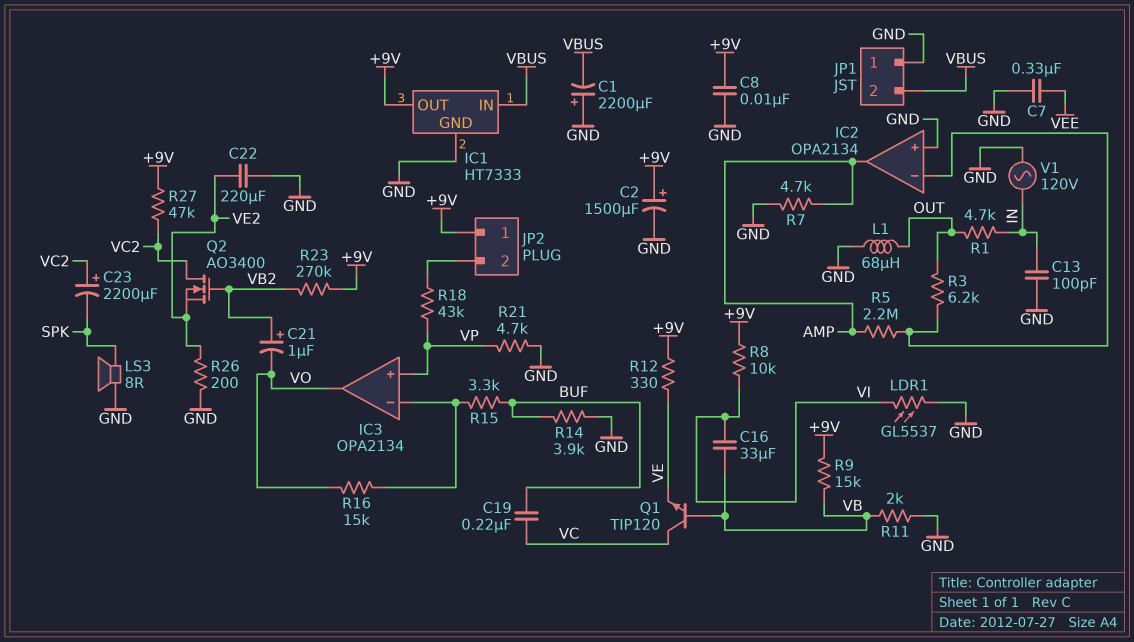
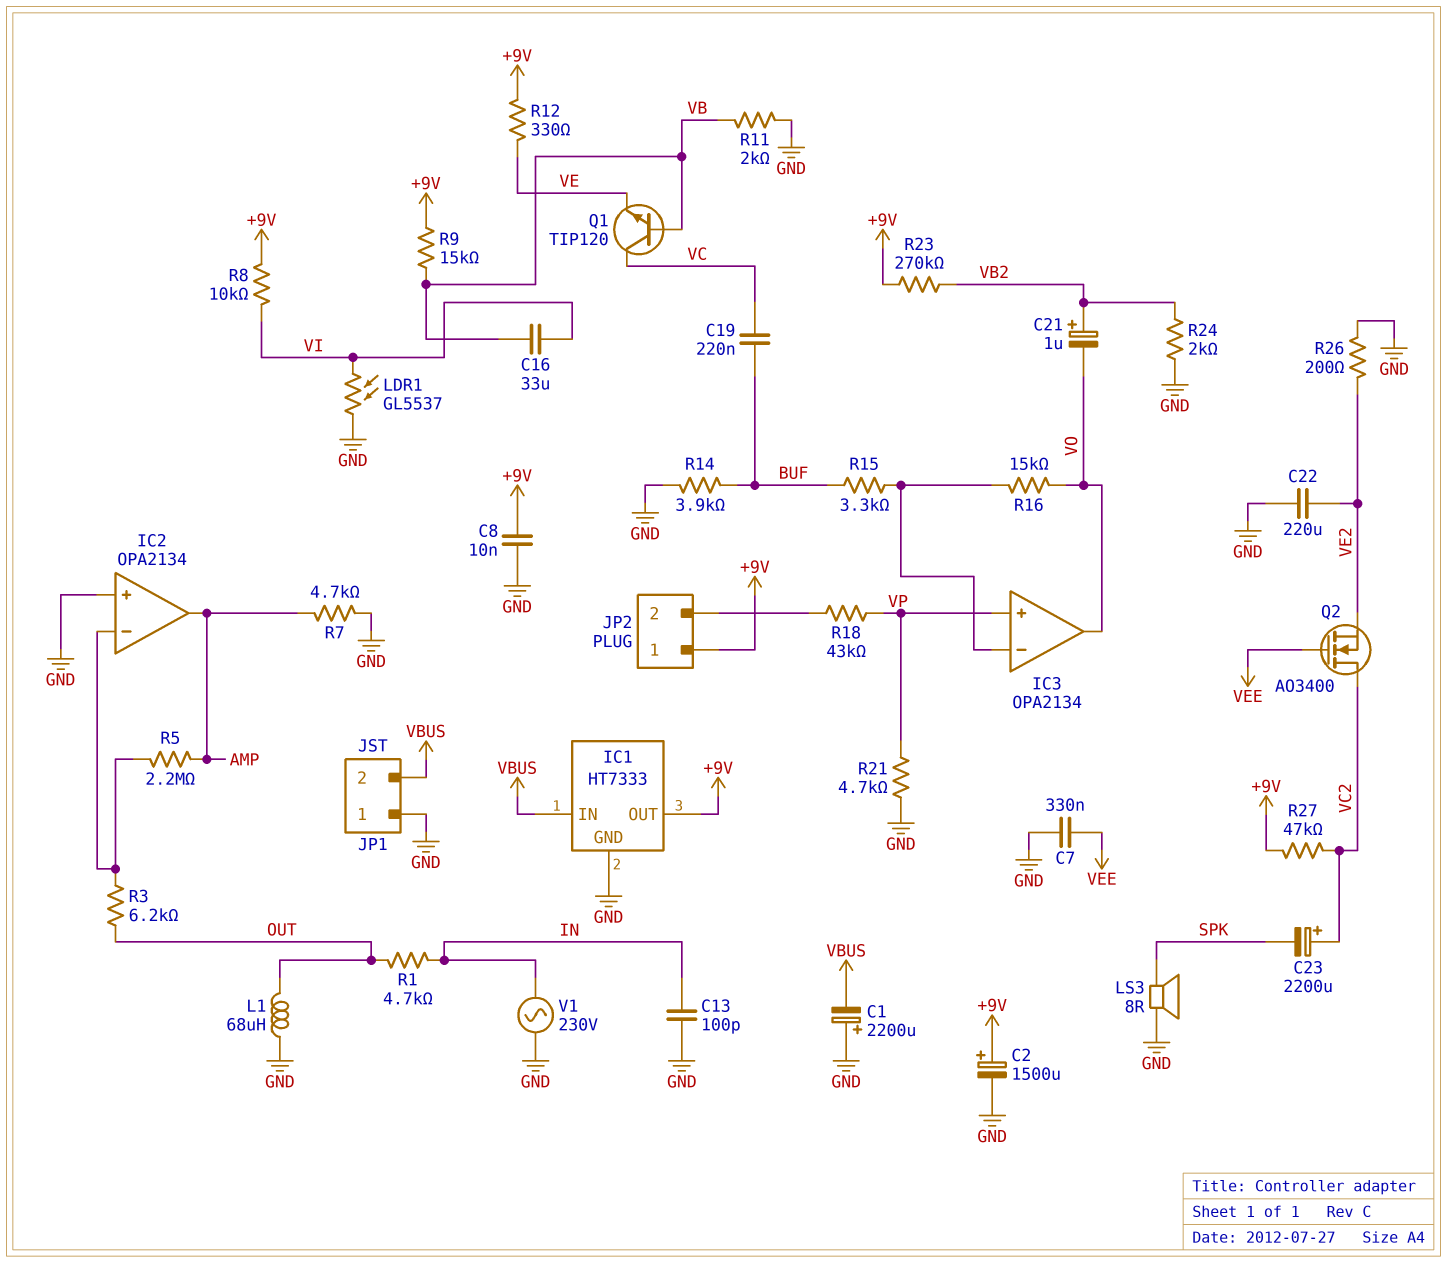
Q2: NMOS AO3400 (G VB2, D VC2, S VE2) -> NMOS AO3400 (G VEE, D VC2, S VE2)
R24: none -> 2k (GND, VB2)
V1: AC 120V (GND, IN) -> AC 230V (GND, IN)

